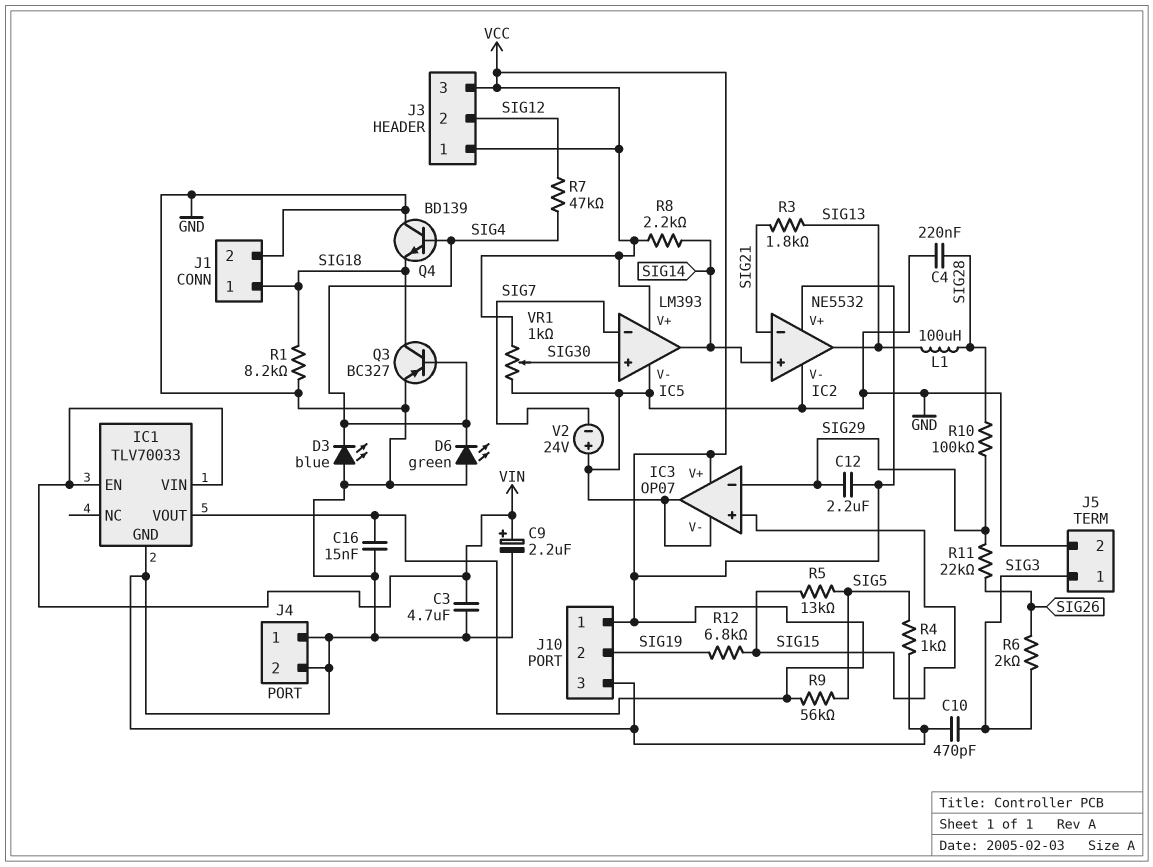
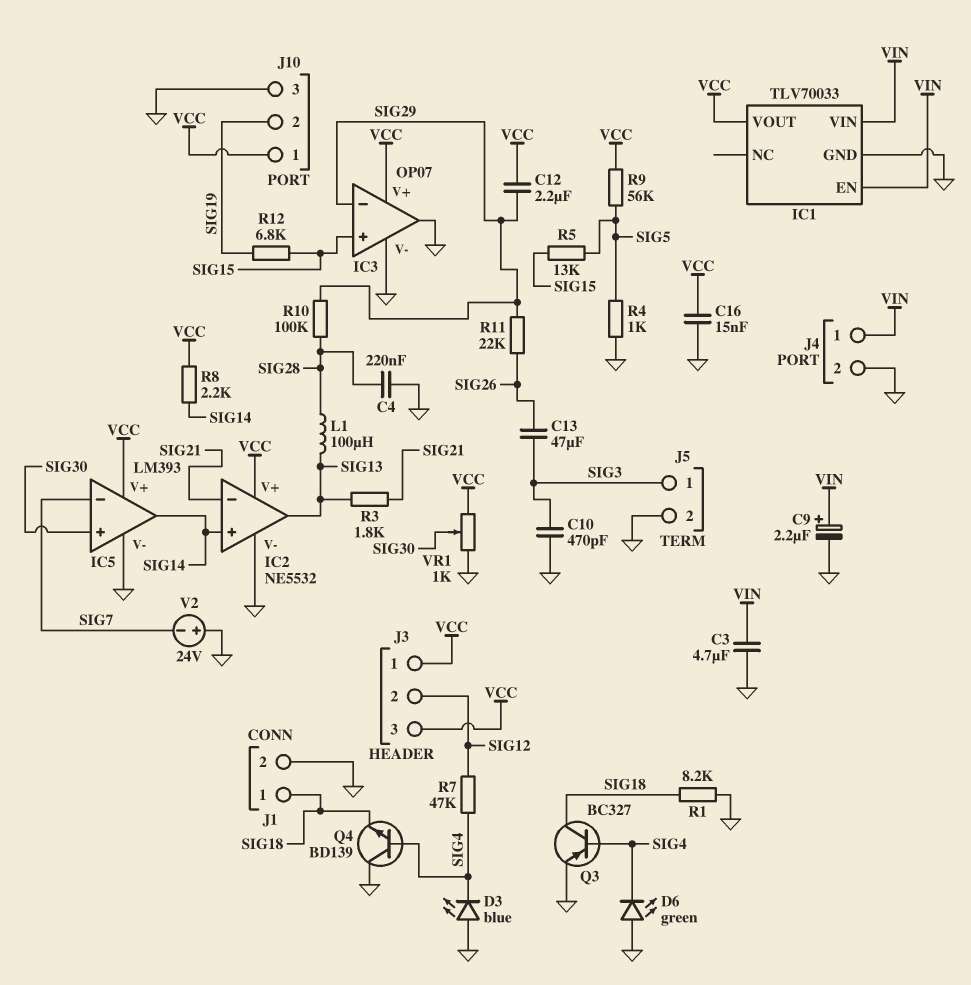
C13: none -> 47uF (SIG3, SIG26)
J4 pin 1: GND -> VIN
R6: 2k (SIG3, SIG26) -> none

